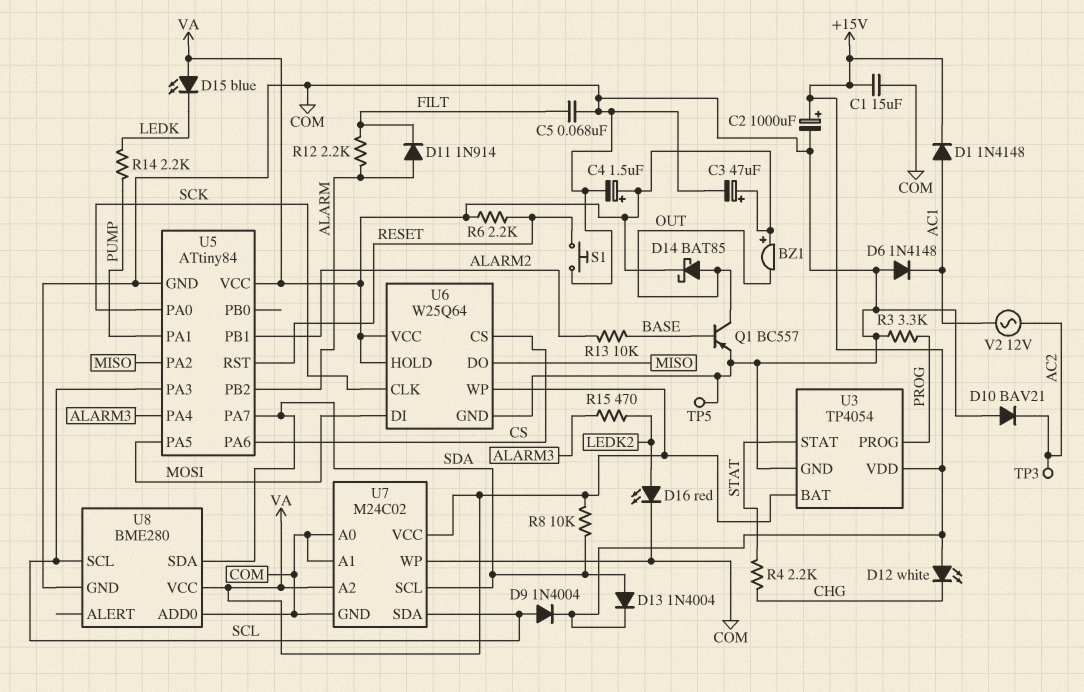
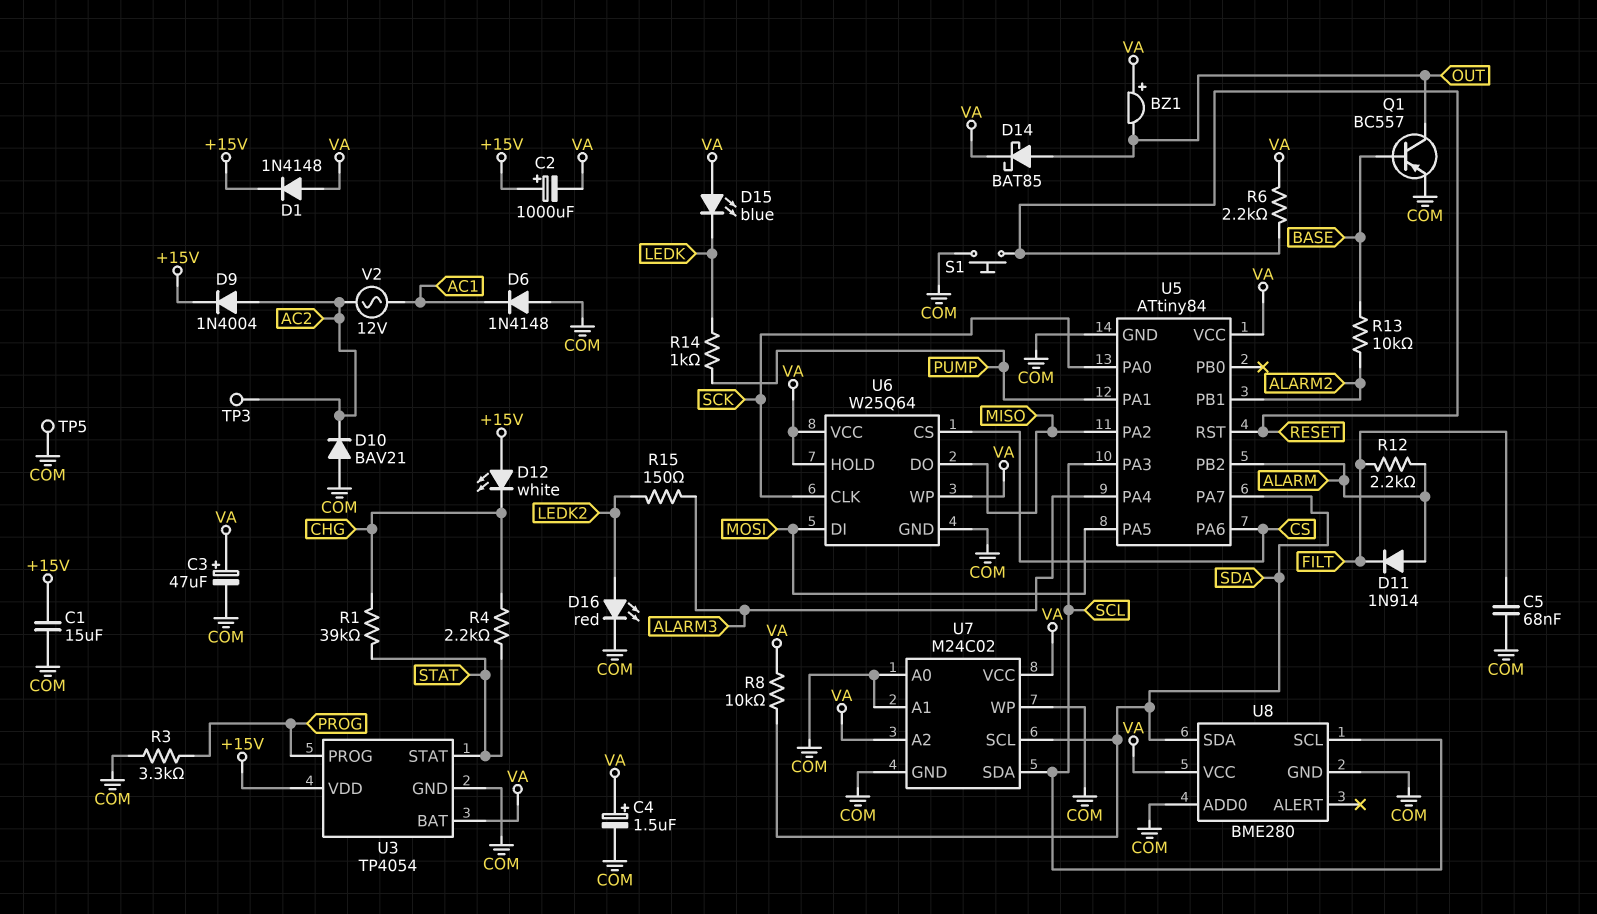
C2: 1000uF (plus +15V, minus COM) -> 1000uF (plus +15V, minus VA)
D1: diode 1N4148 (A AC1, K +15V) -> diode 1N4148 (A VA, K +15V)
D9: diode 1N4004 (A SCL, K +15V) -> diode 1N4004 (A AC2, K +15V)
D13: diode 1N4004 (A SDA, K +15V) -> none
R1: none -> 39k (CHG, STAT)
R14: 2.2k (LEDK, PUMP) -> 1k (LEDK, PUMP)
R15: 470 (ALARM3, LEDK2) -> 150 (ALARM3, LEDK2)

